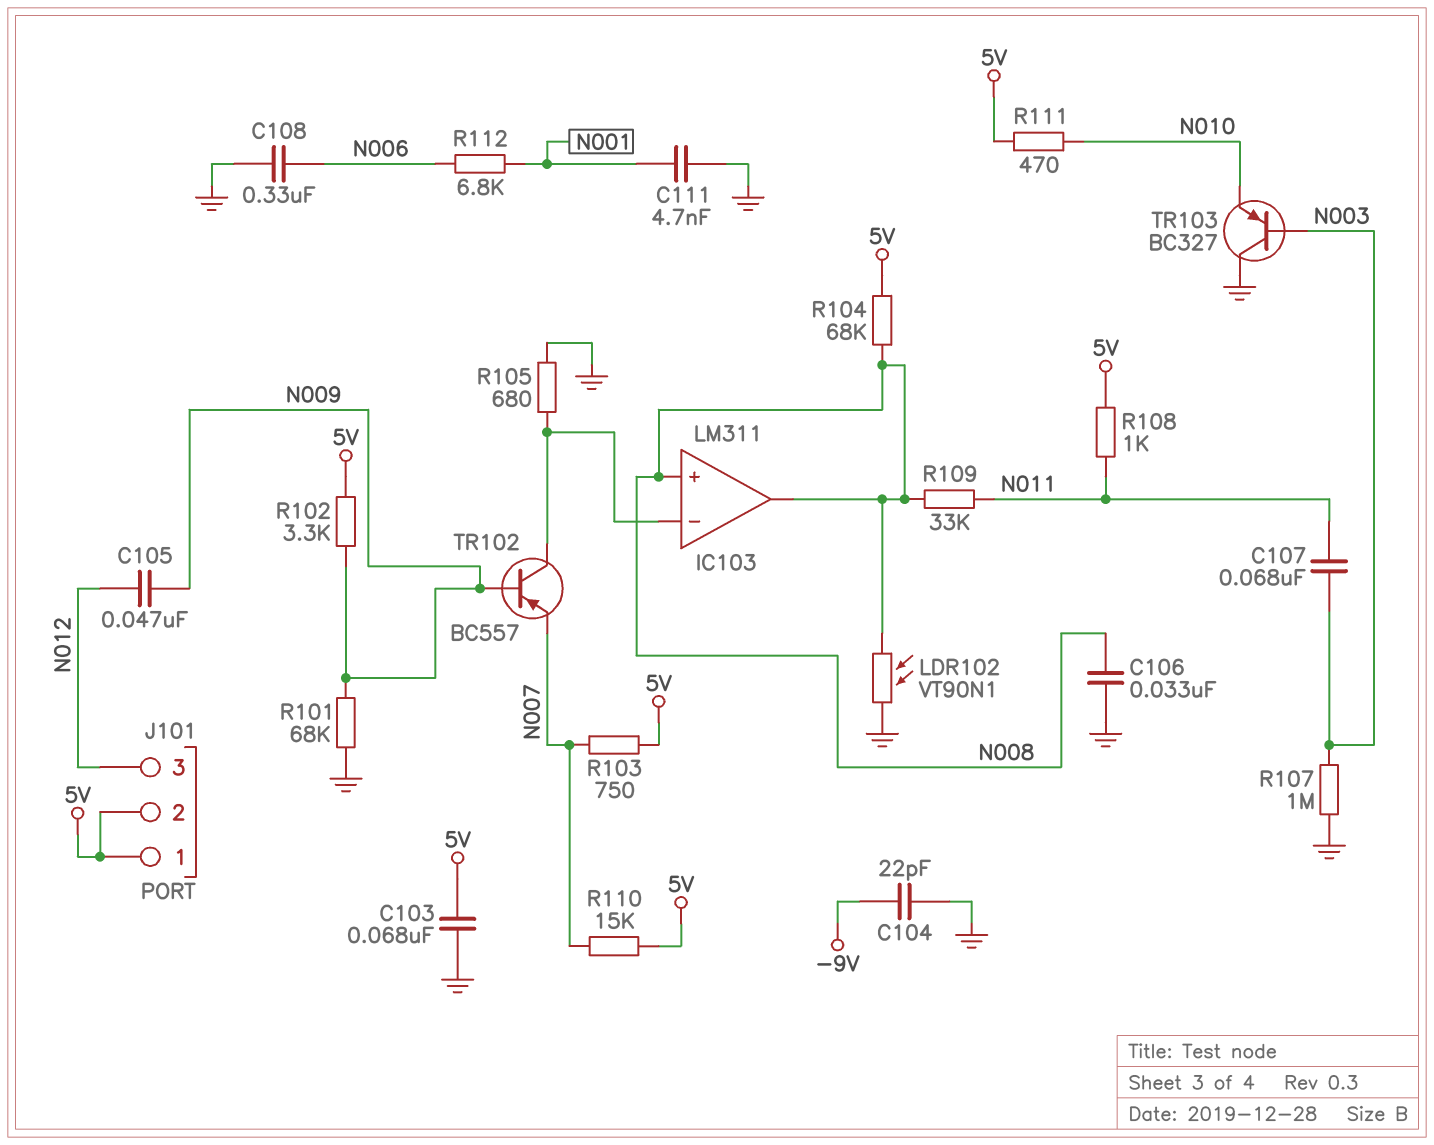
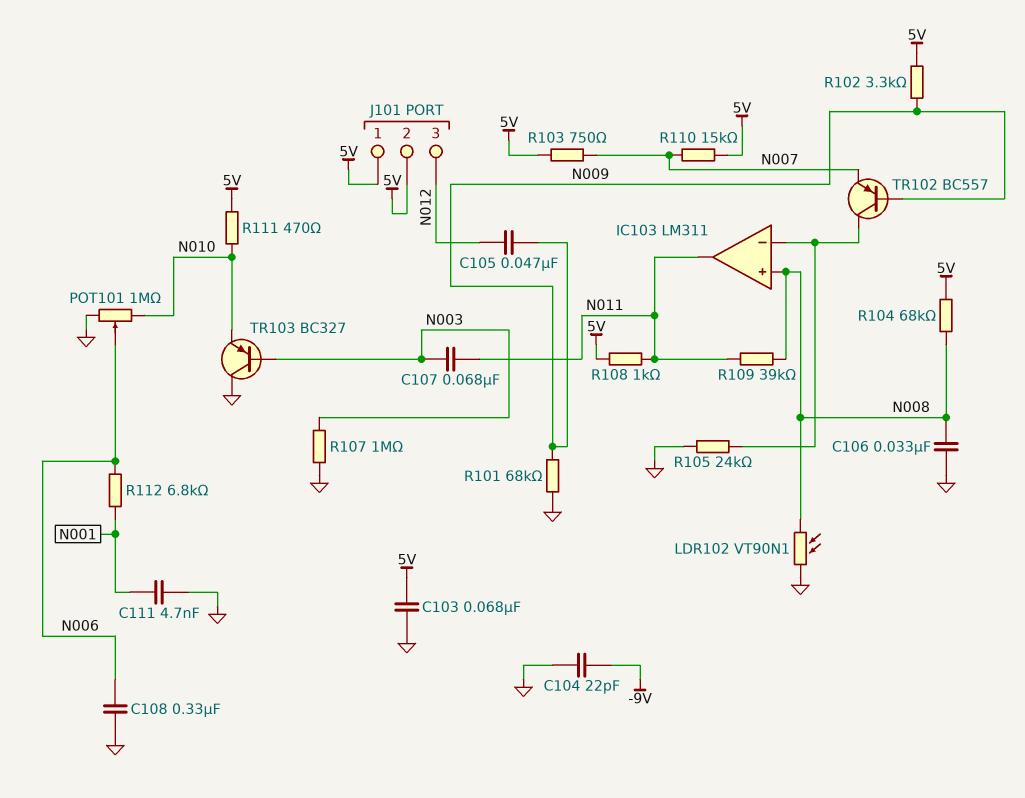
IC103 pin out: N008 -> N011
POT101: none -> 1M (GND, N010, wiper N006)
R105: 680 (GND, IC103/in-) -> 24k (GND, IC103/in-)
R109: 33k (N008, N011) -> 39k (N008, N011)

